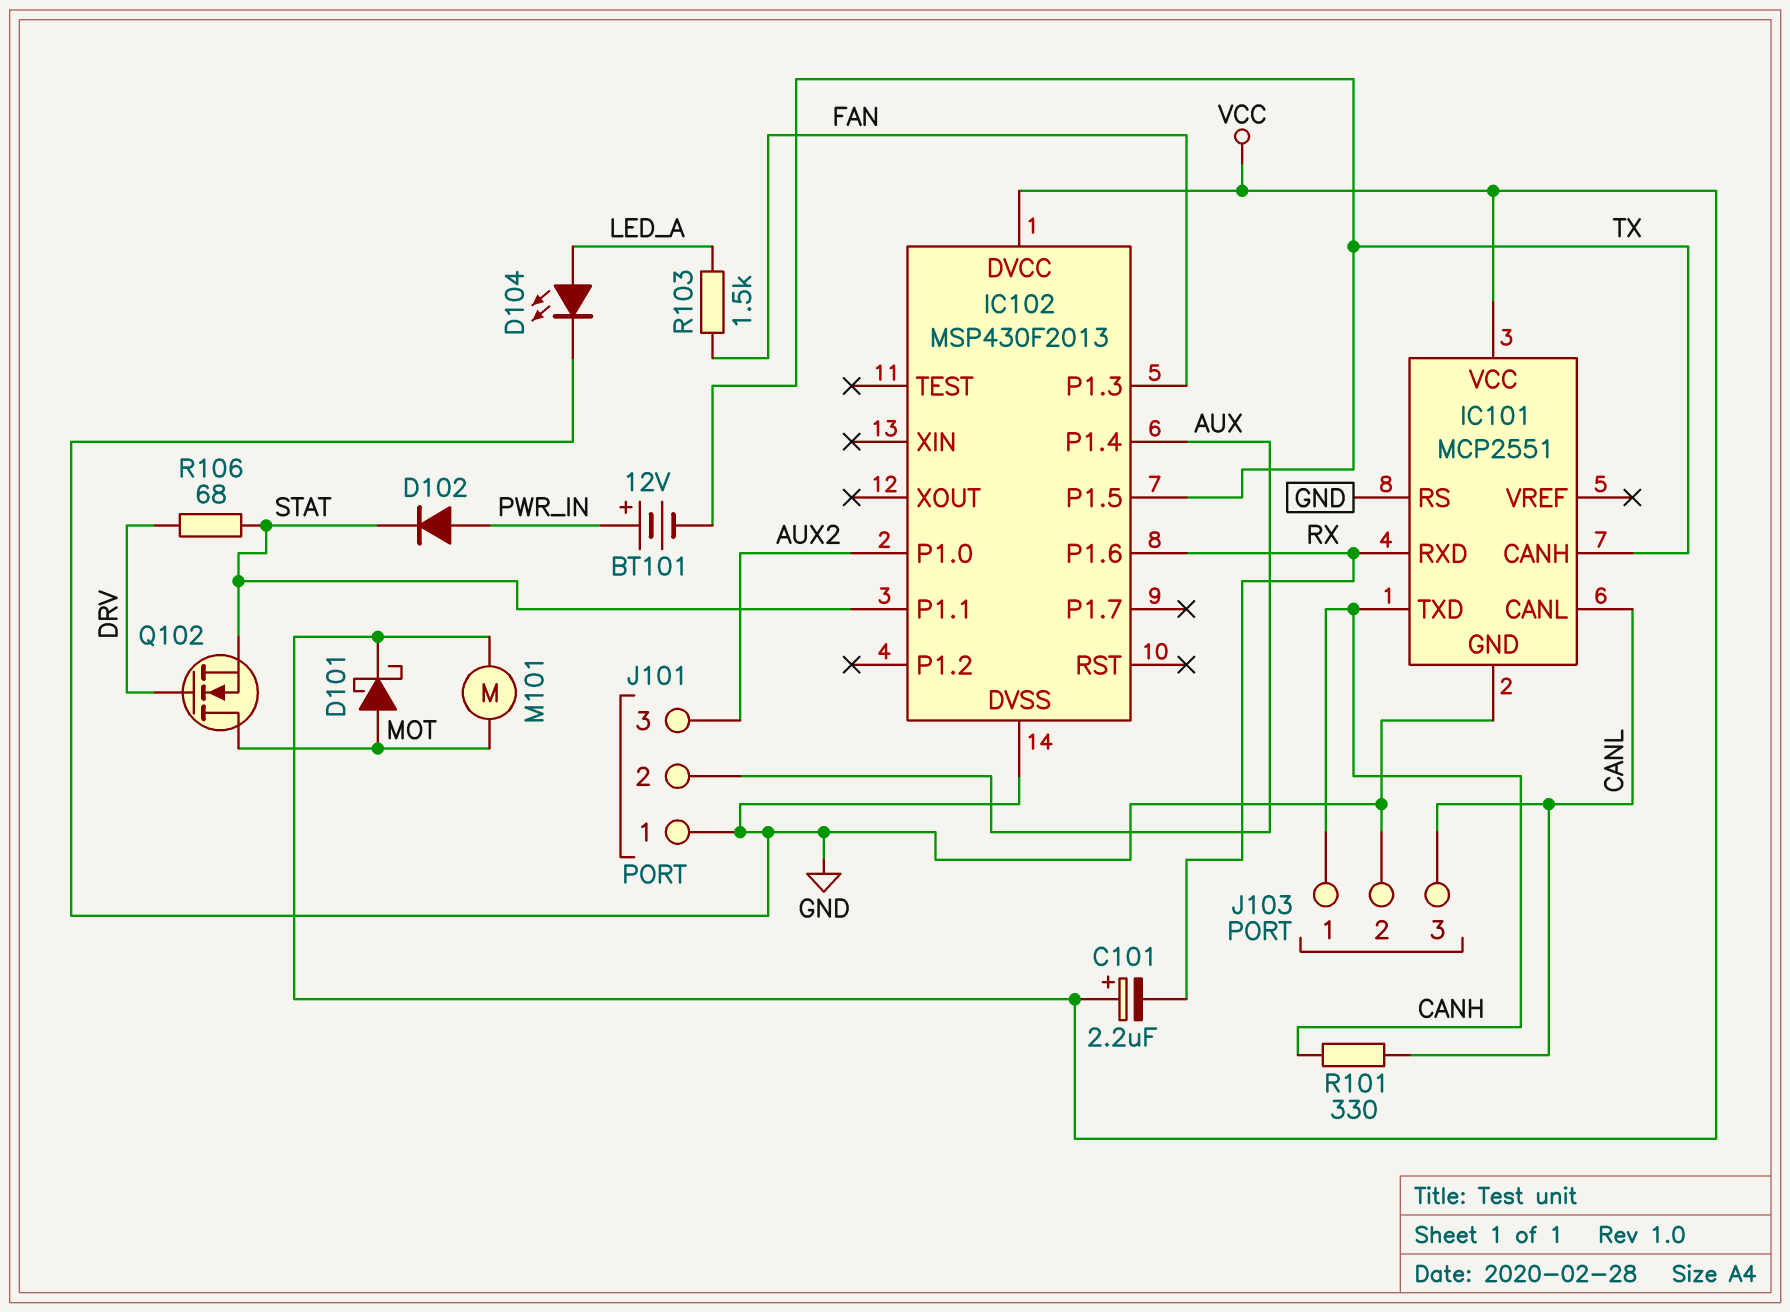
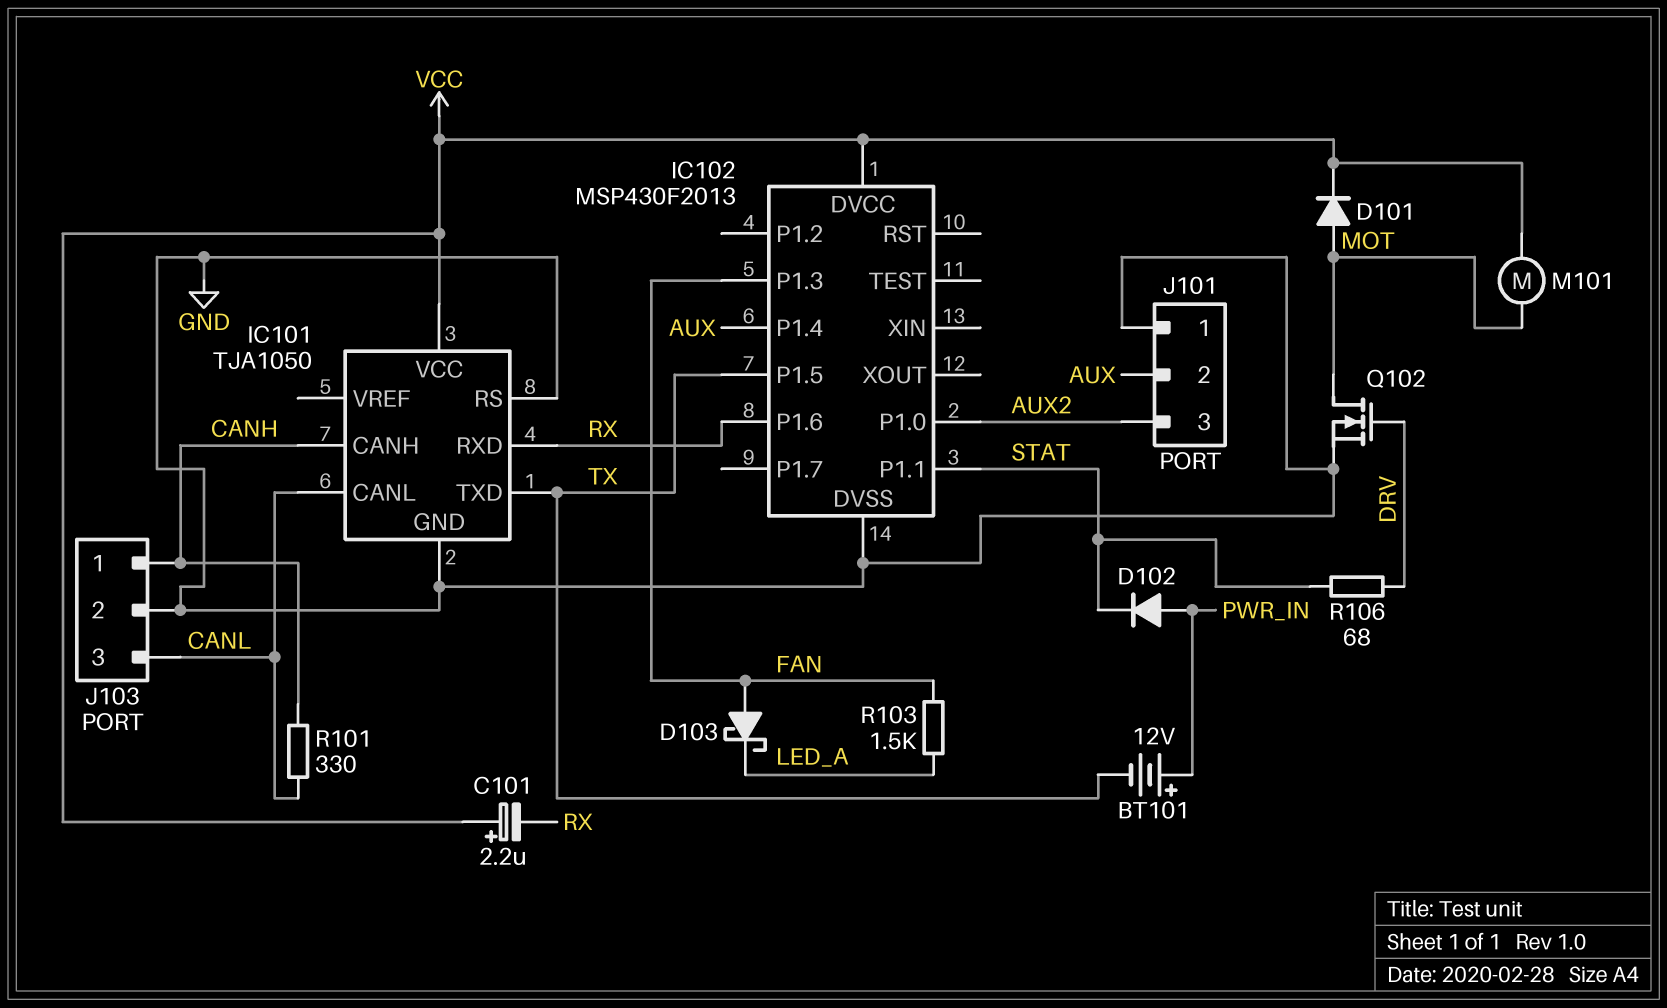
D101: schottky (A MOT, K VCC) -> diode (A MOT, K VCC)
D103: none -> schottky (A FAN, K LED_A)
D104: LED (A LED_A, K GND) -> none
IC101: MCP2551 -> TJA1050
IC101 pin CANH: TX -> CANH
IC101 pin TXD: CANH -> TX
Q102: NMOS (G DRV, D MOT, S STAT) -> NMOS (G DRV, D MOT, S GND)

